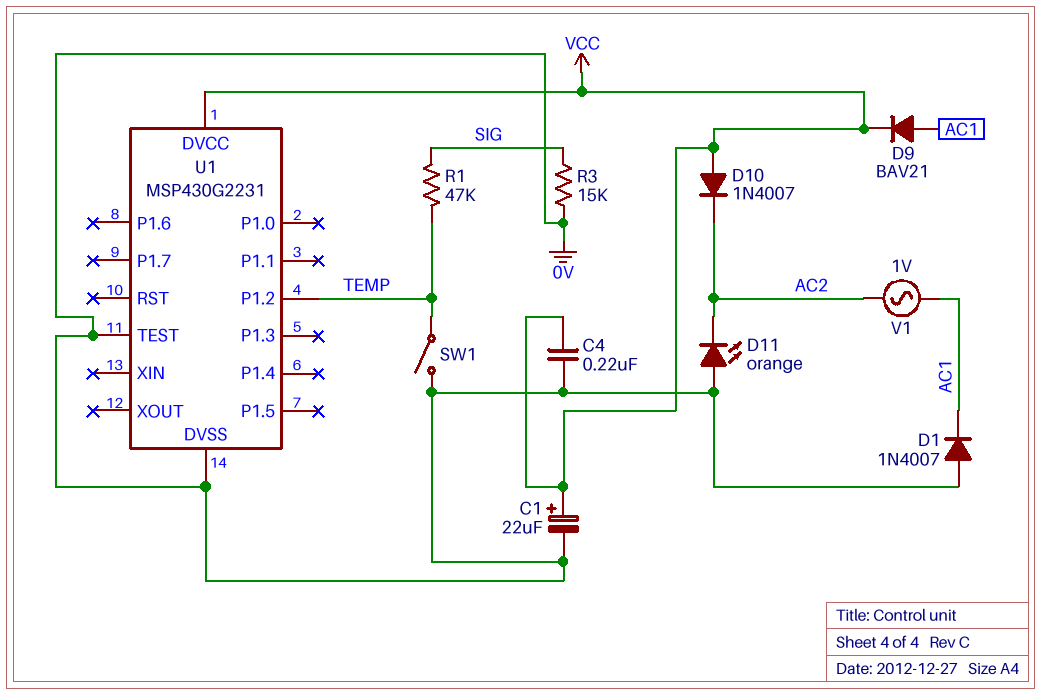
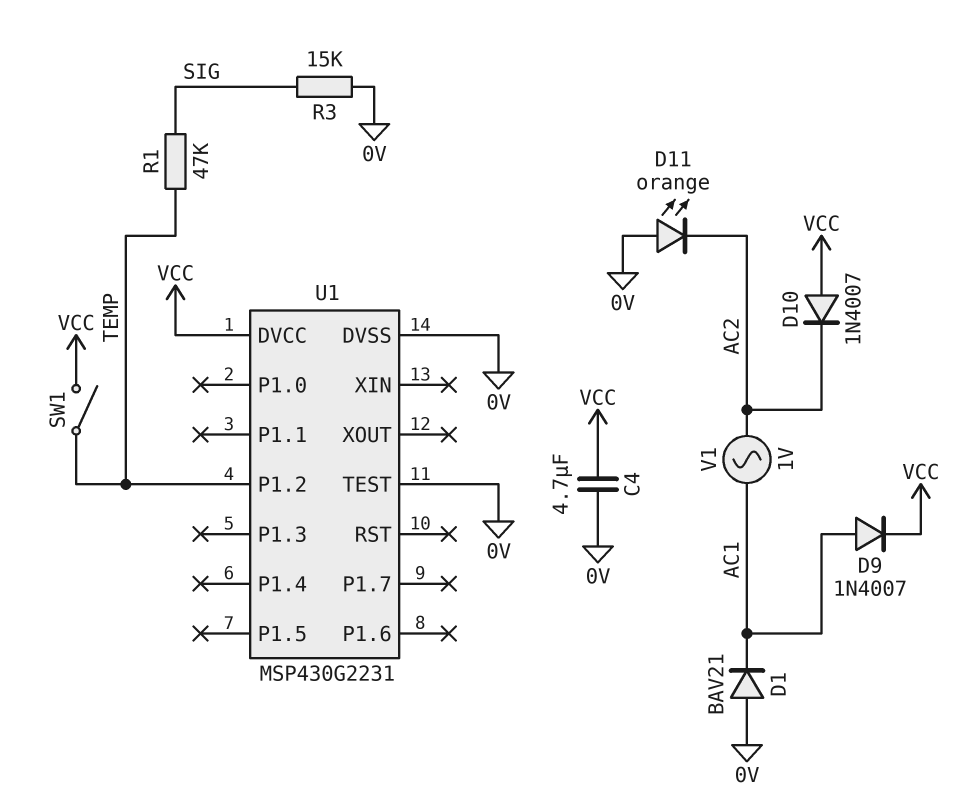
C1: 22uF (plus VCC, minus 0V) -> none
C4: 220nF (0V, VCC) -> 4.7uF (0V, VCC)
D1: diode 1N4007 (A 0V, K AC1) -> diode BAV21 (A 0V, K AC1)
D9: diode BAV21 (A AC1, K VCC) -> diode 1N4007 (A AC1, K VCC)
SW1: switch (0V, TEMP) -> switch (TEMP, VCC)

